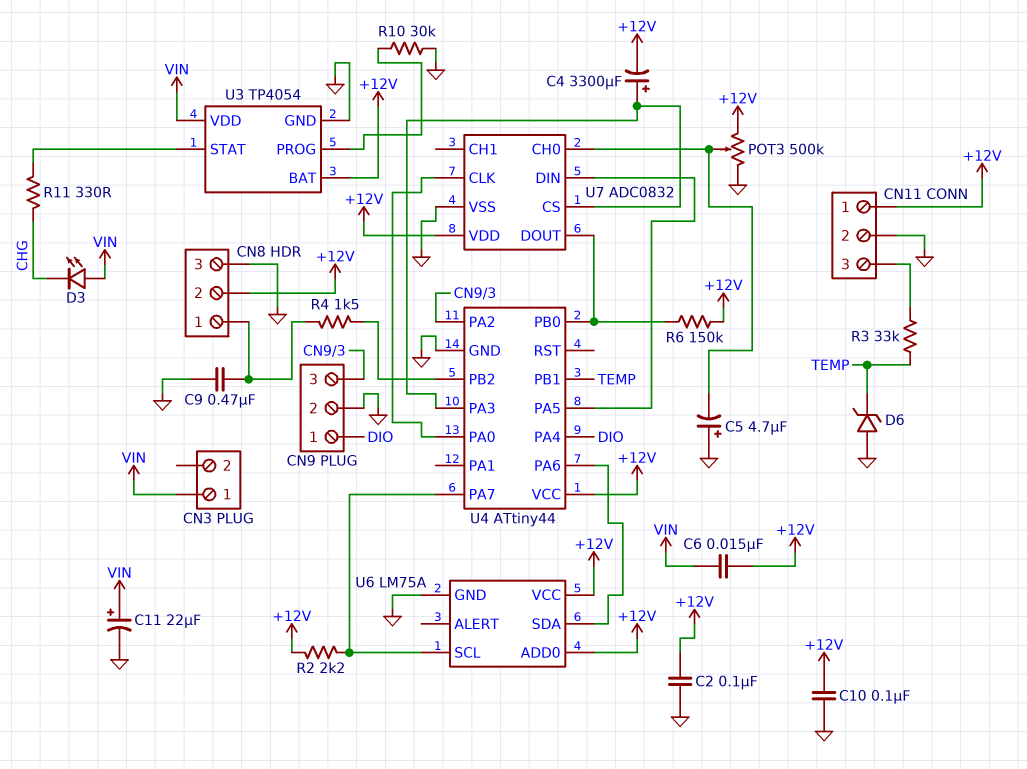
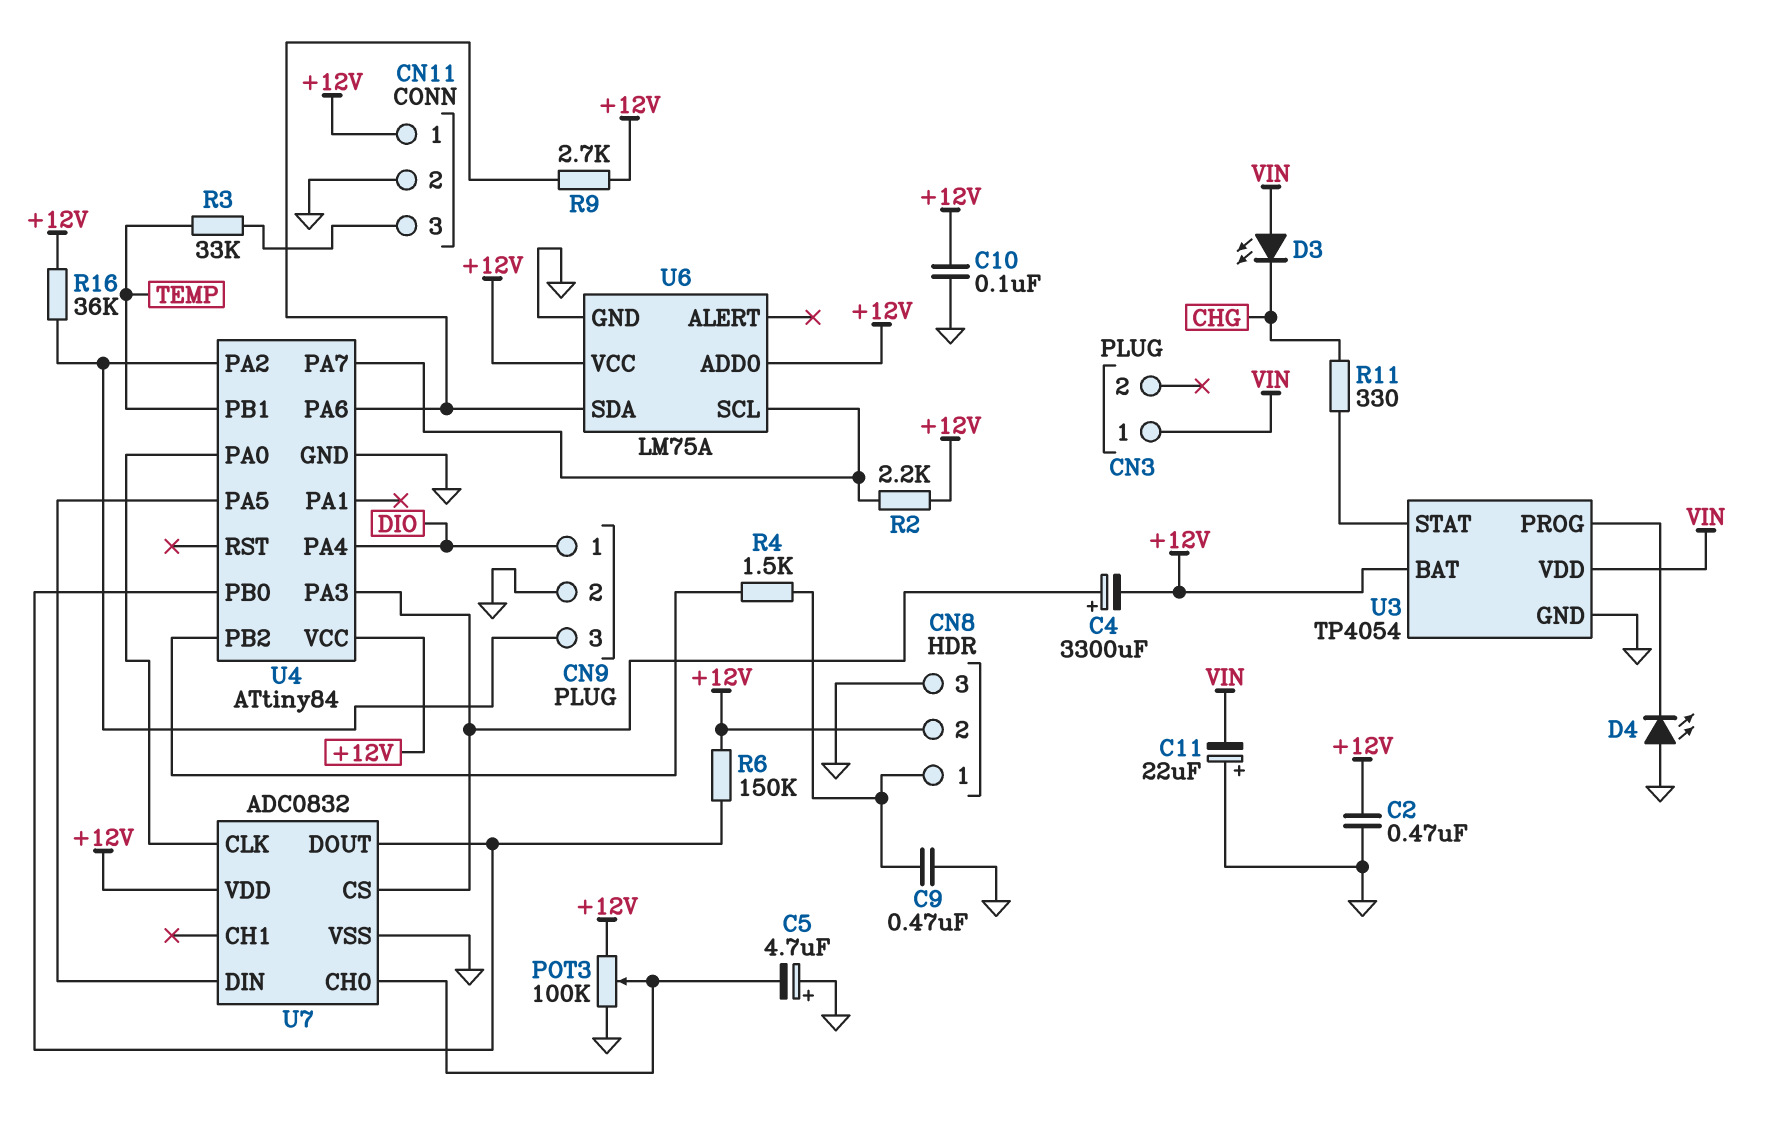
C2: 100nF (+12V, GND) -> 470nF (+12V, GND)
C6: 15nF (+12V, VIN) -> none
C11: 22uF (plus VIN, minus GND) -> 22uF (plus GND, minus VIN)
D4: none -> LED (A GND, K U3/PROG)
D6: zener (A GND, K TEMP) -> none
POT3: 500k (+12V, GND, wiper U7/CH0) -> 100k (+12V, GND, wiper U7/CH0)
R9: none -> 2.7k (+12V, U4/PA6)
R10: 30k (GND, U3/PROG) -> none
R16: none -> 36k (+12V, CN9/3)
U4: ATtiny44 -> ATtiny84

